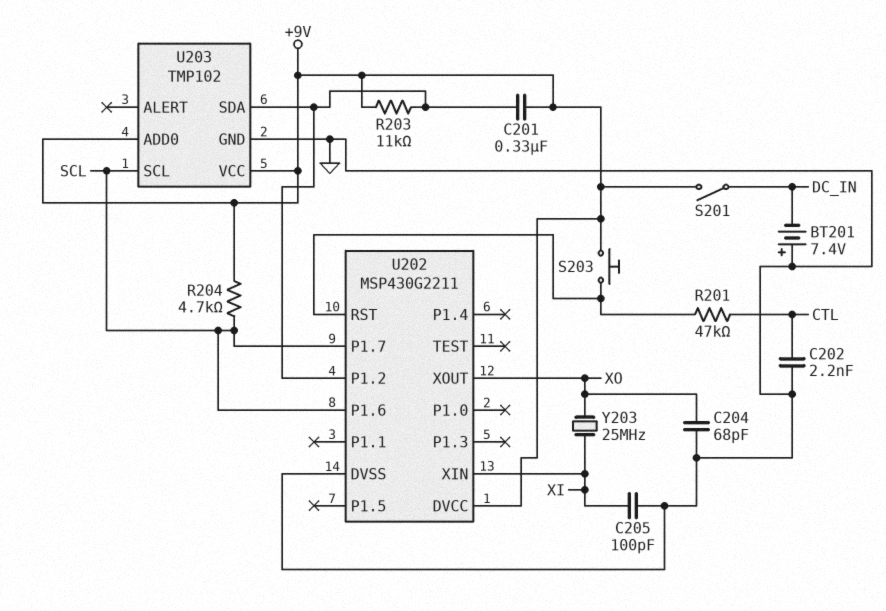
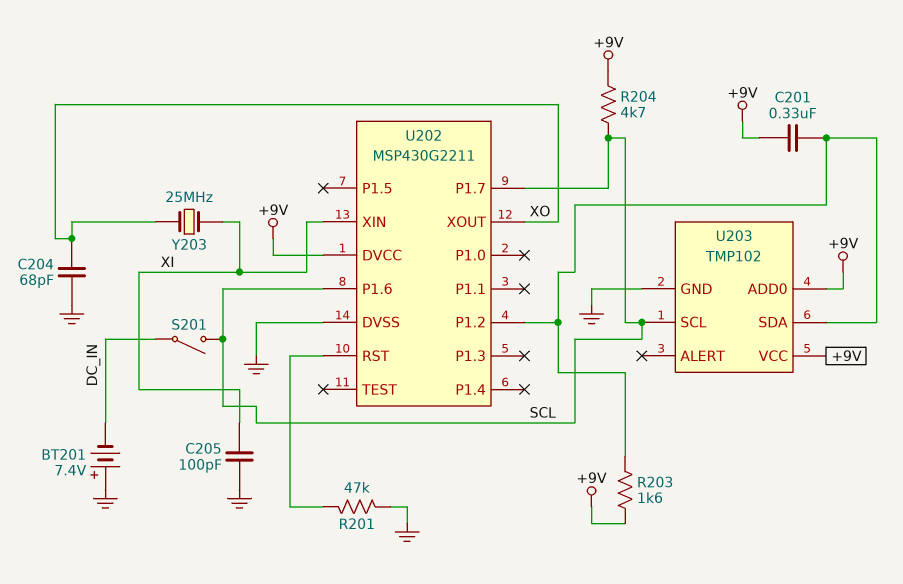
C202: 2.2nF (CTL, GND) -> none
R201: 47k (CTL, U202/RST) -> 47k (GND, U202/RST)
R203: 11k (+9V, U202/P1.2) -> 1.6k (+9V, U202/P1.2)
S201: switch (+9V, DC_IN) -> switch (DC_IN, SCL)
S203: button (+9V, U202/RST) -> none

